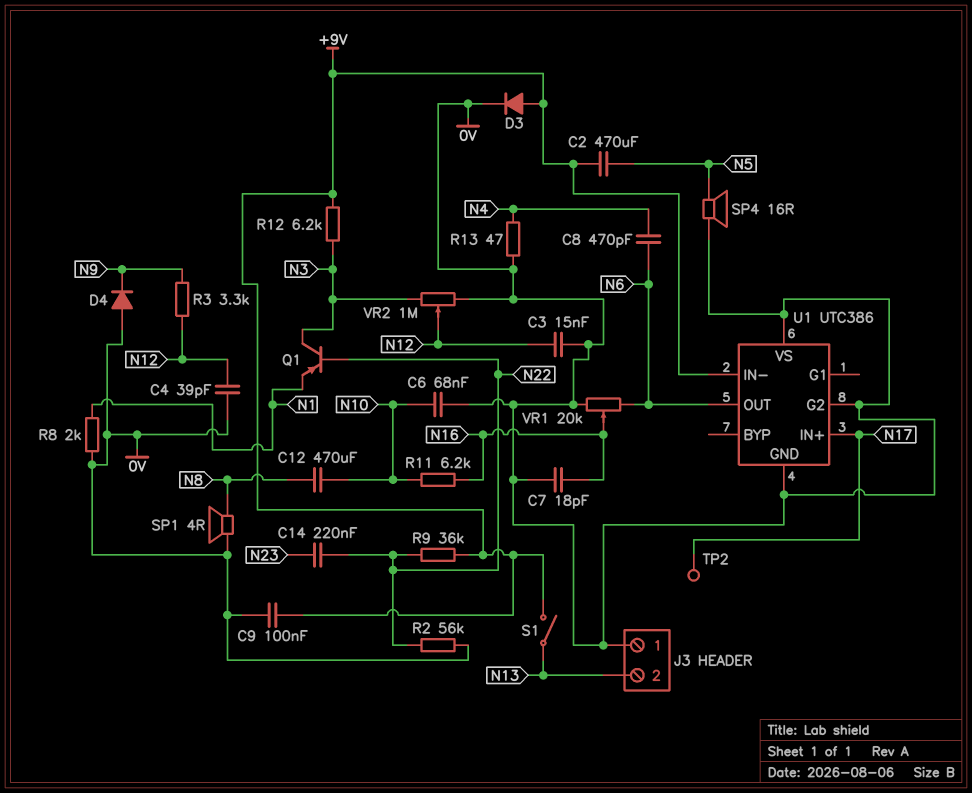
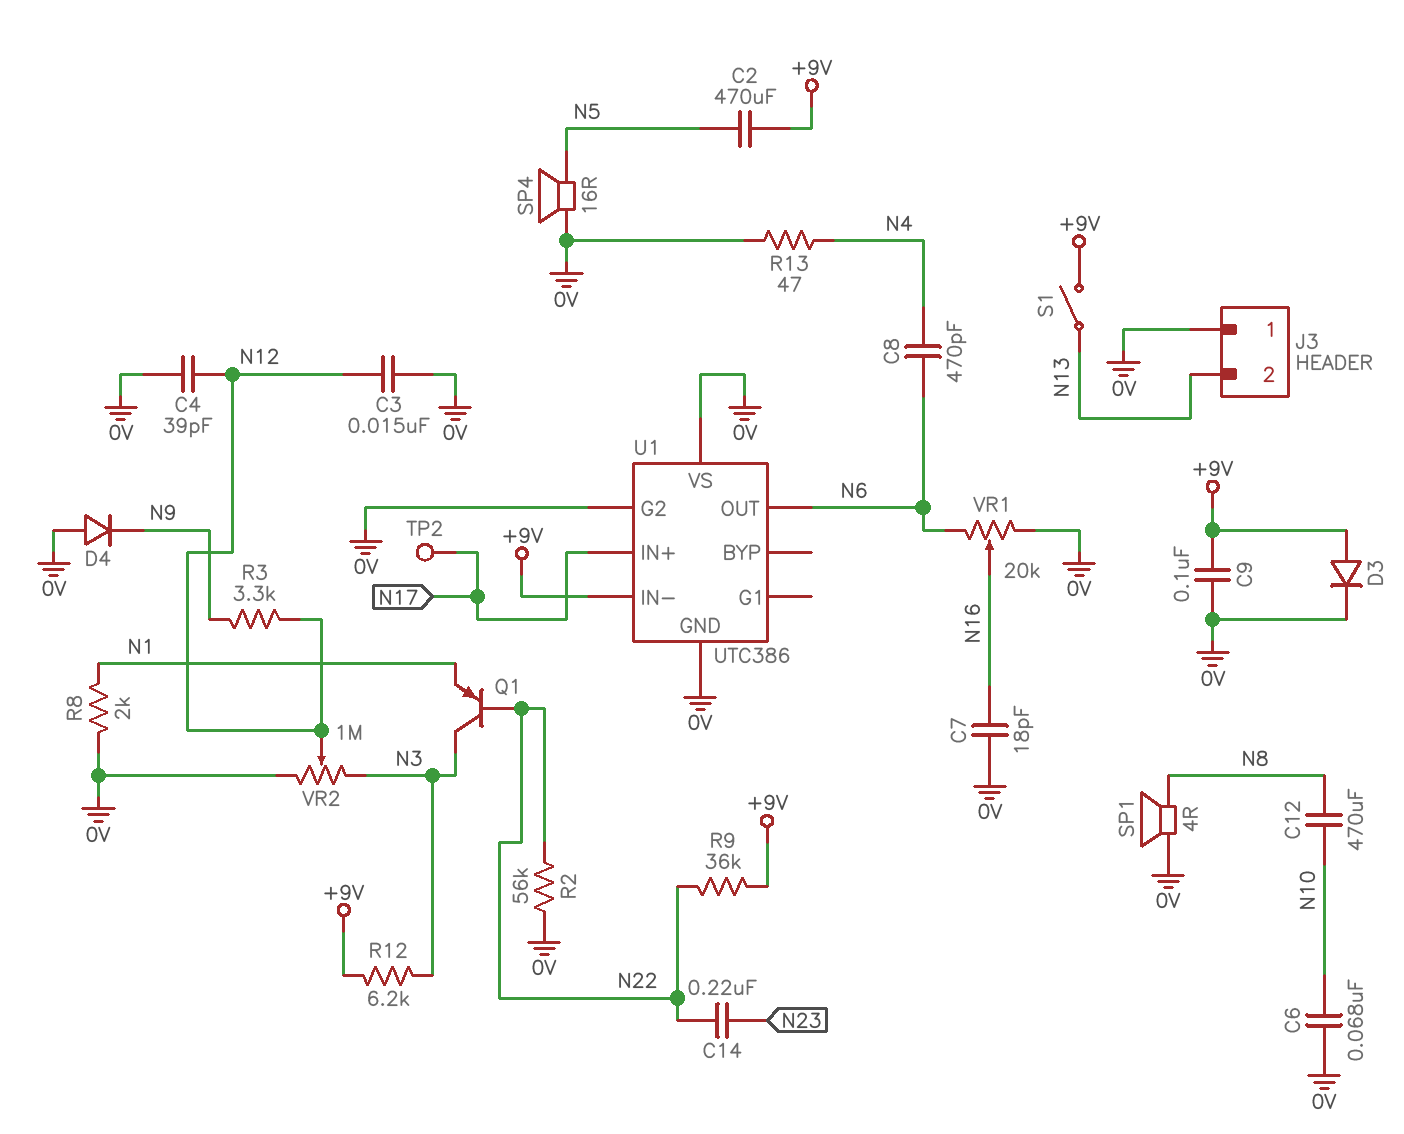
R11: 6.2k (N10, N16) -> none

